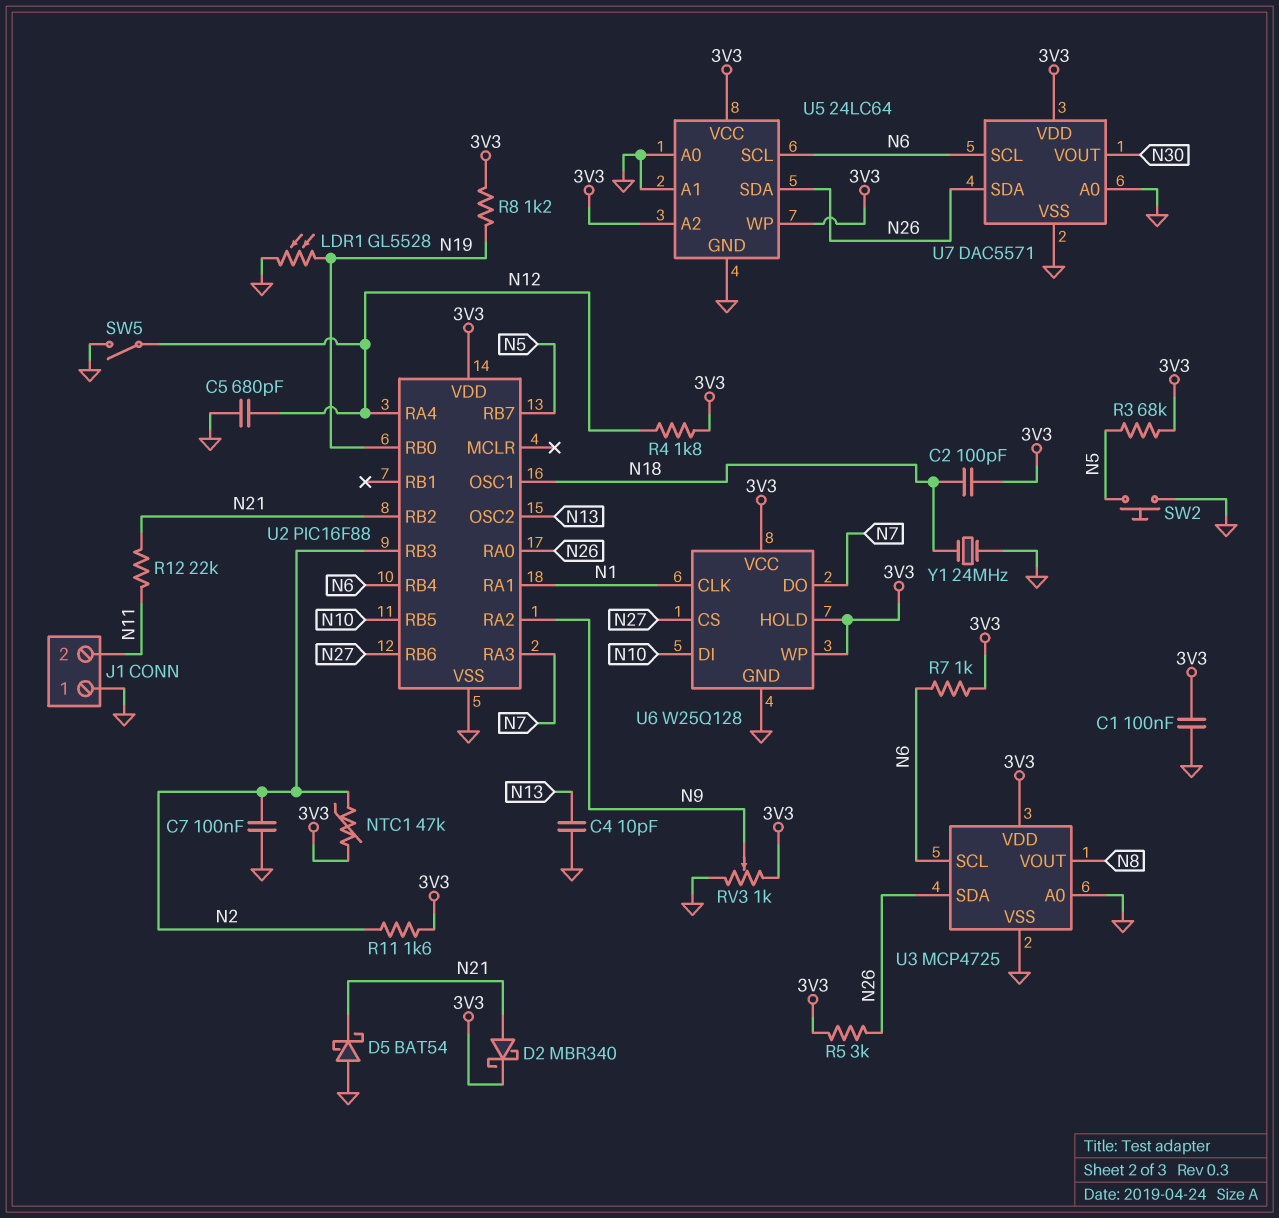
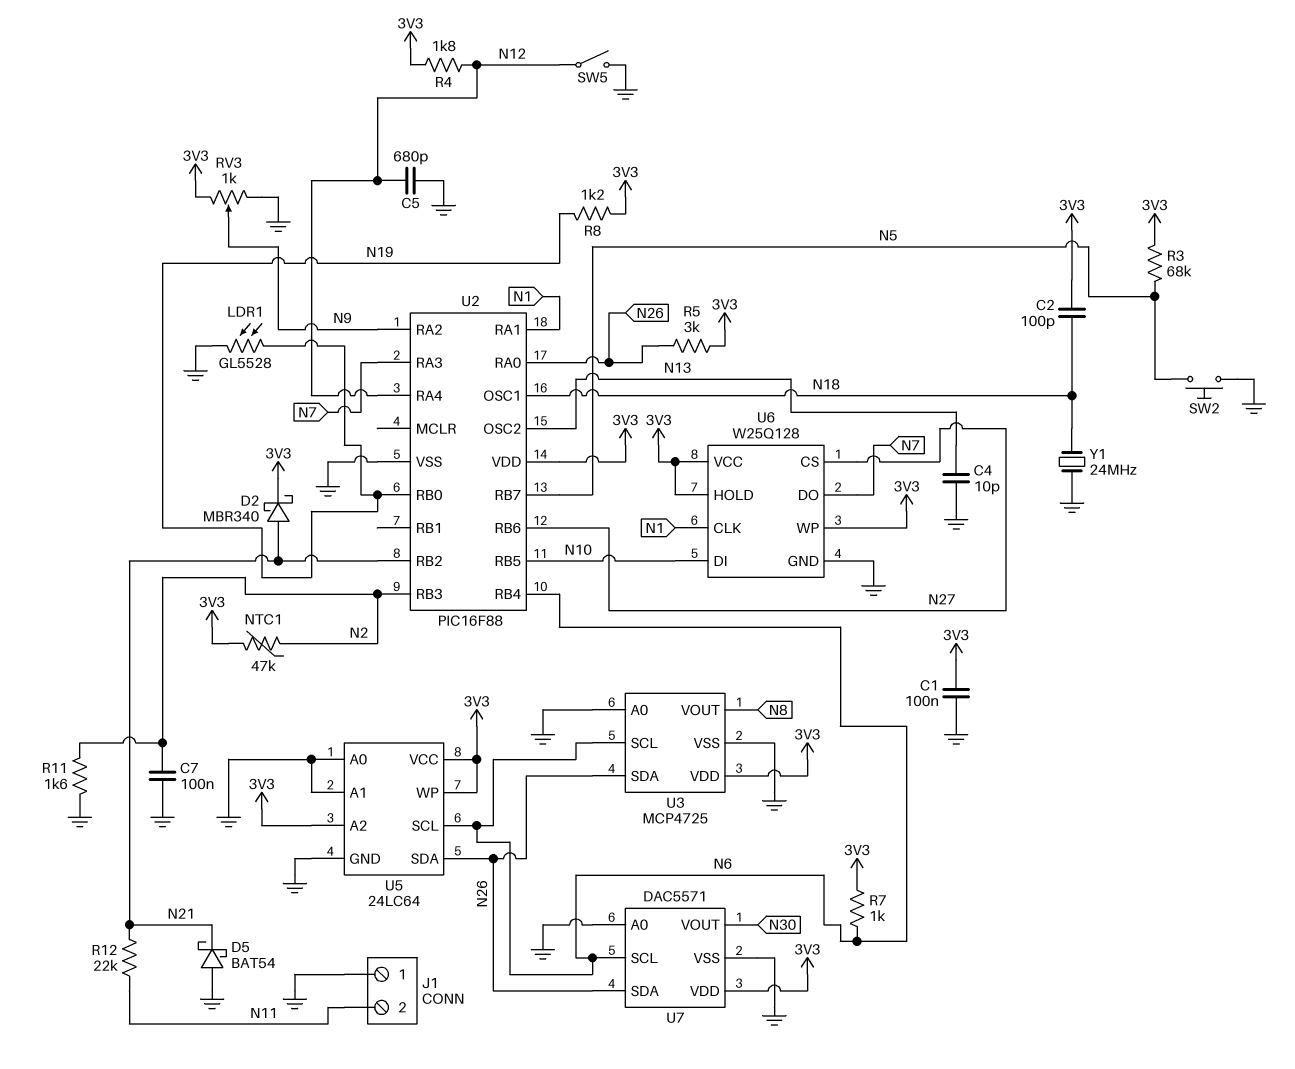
R11: 1.6k (3V3, N2) -> 1.6k (GND, N2)

